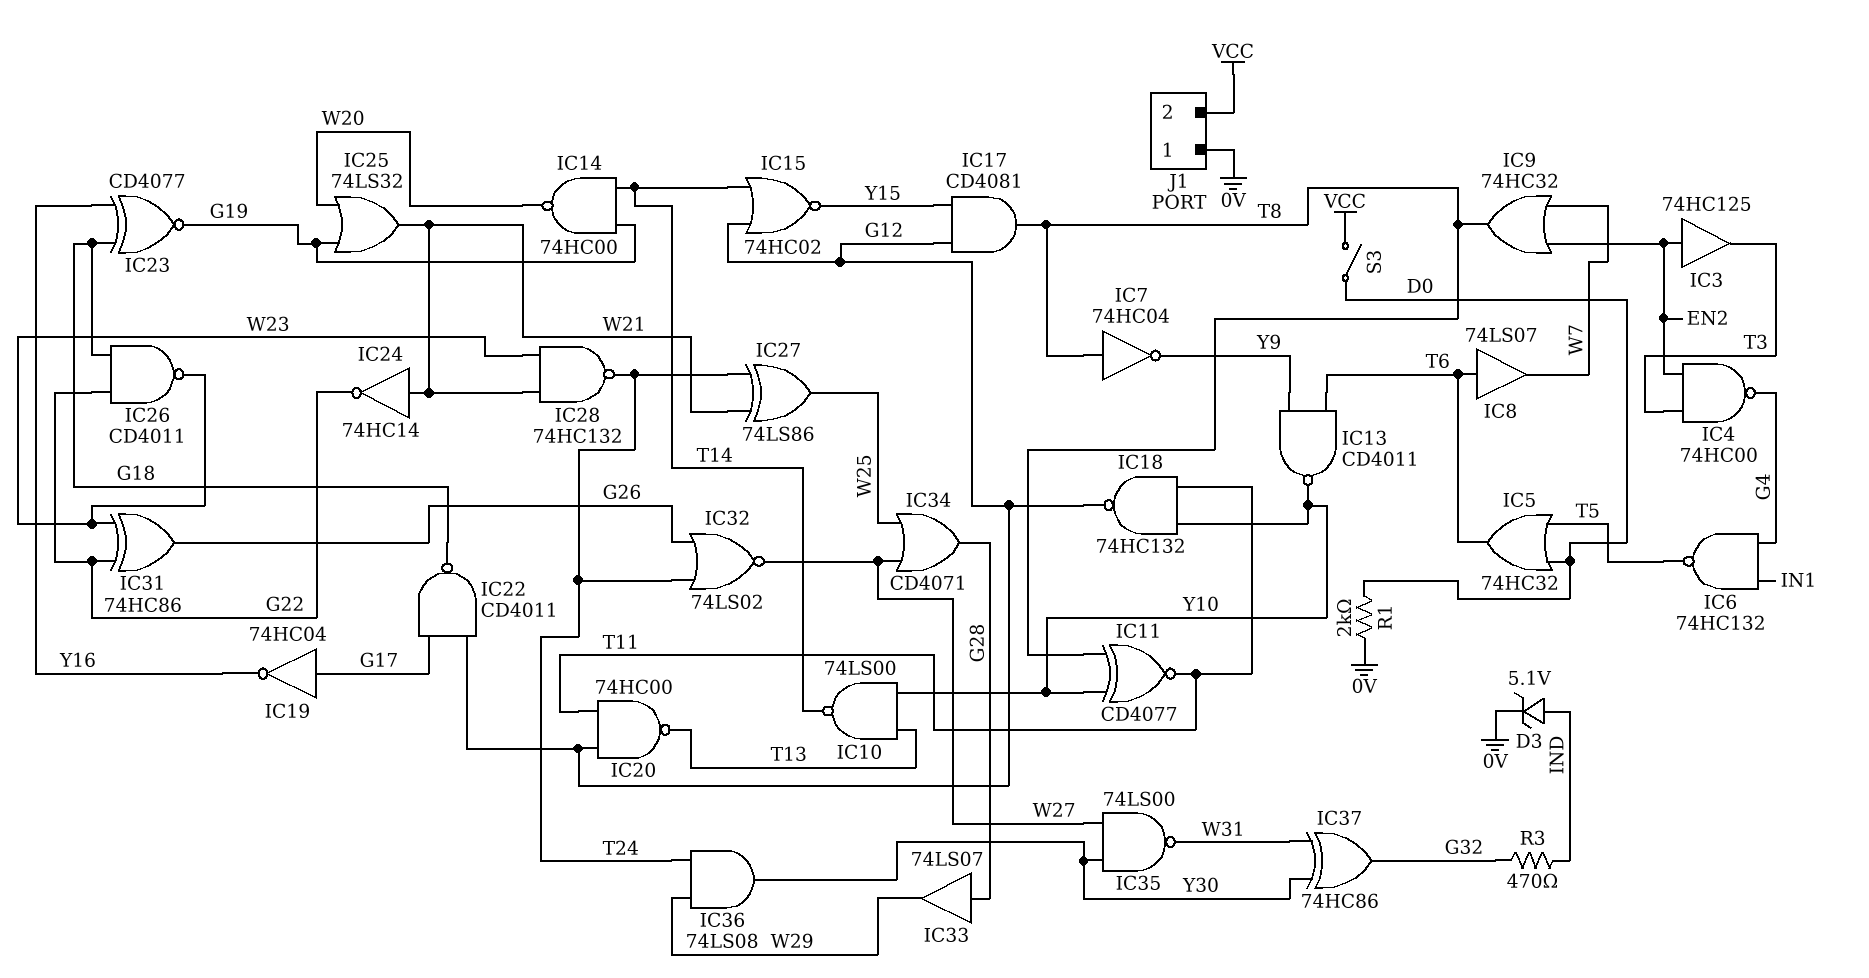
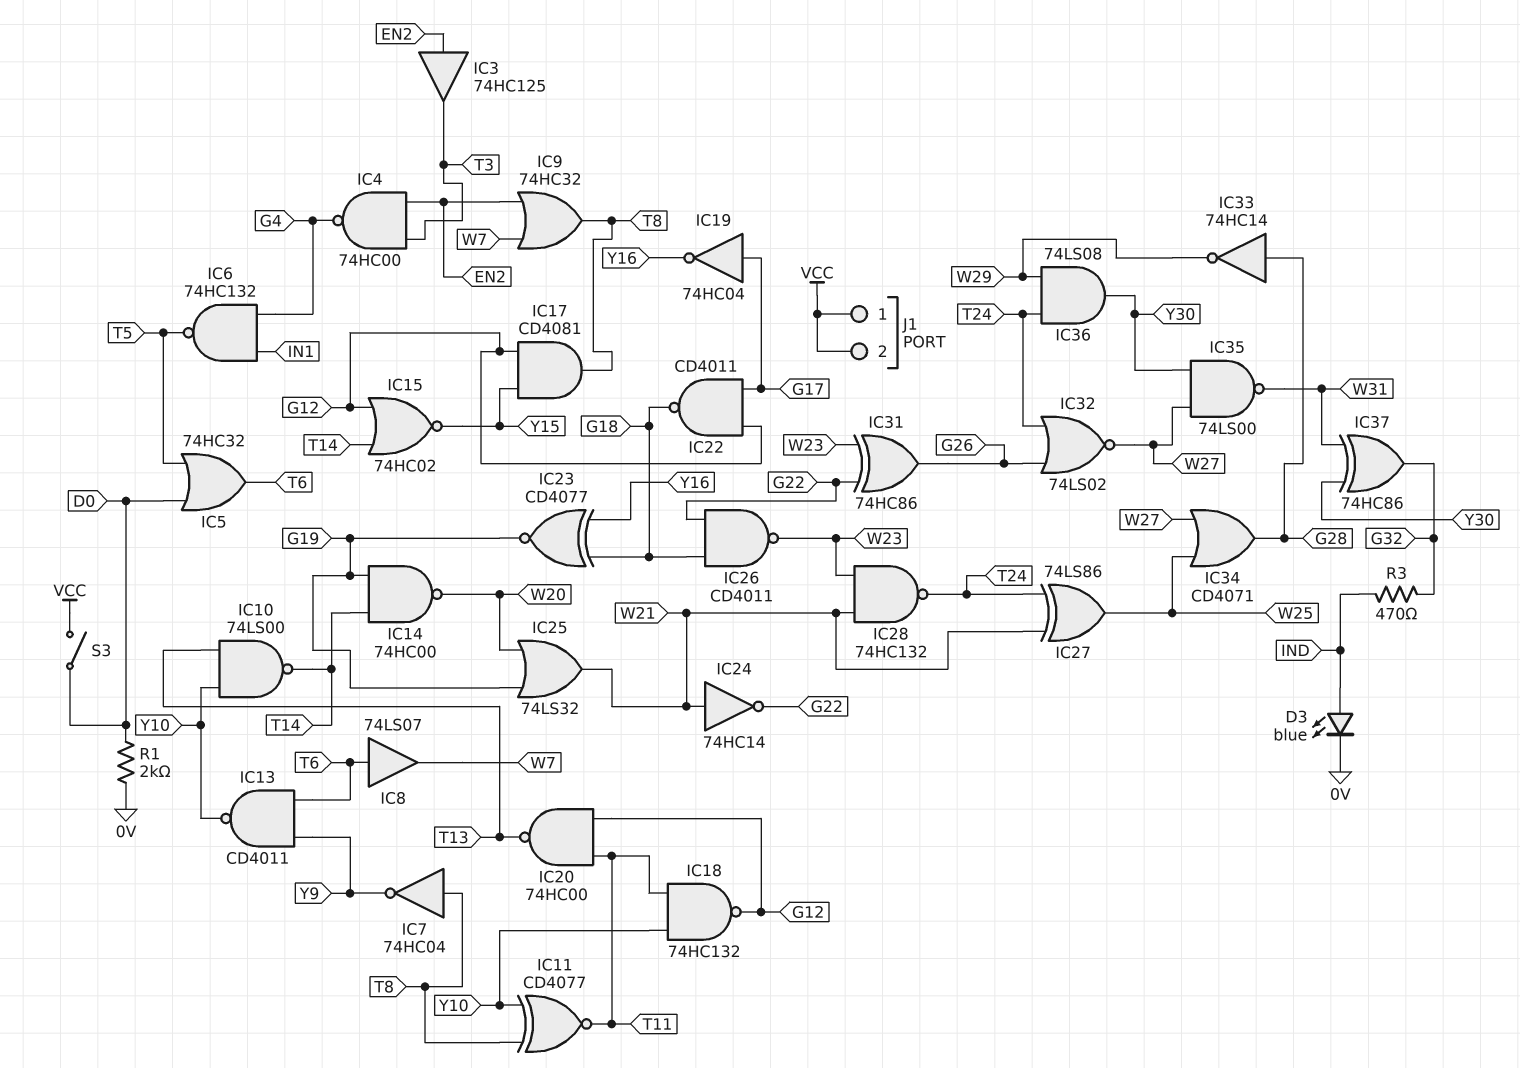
D3: zener 5.1V (A IND, K 0V) -> LED blue (A IND, K 0V)
IC33: buffer 74LS07 (in G28, out W29) -> NOT 74HC14 (in G28, out W29)
J1 pin 1: 0V -> VCC

